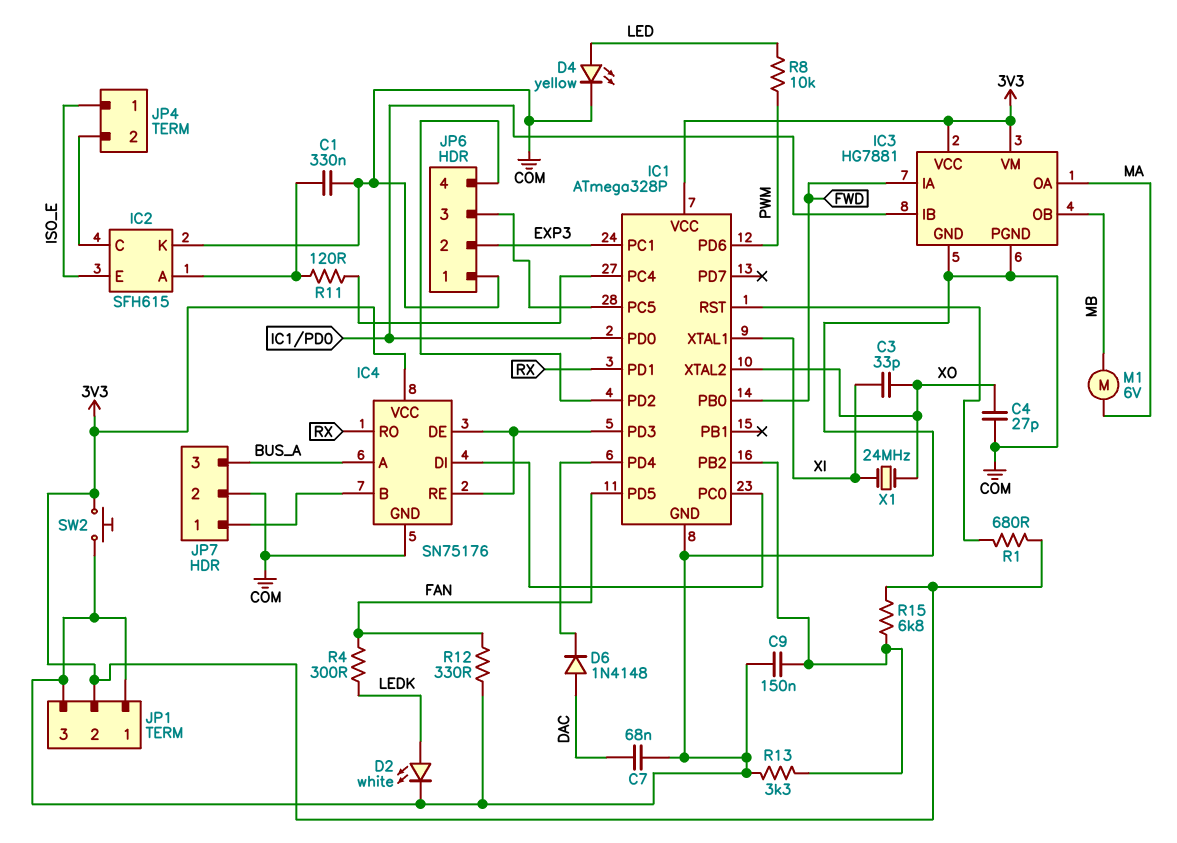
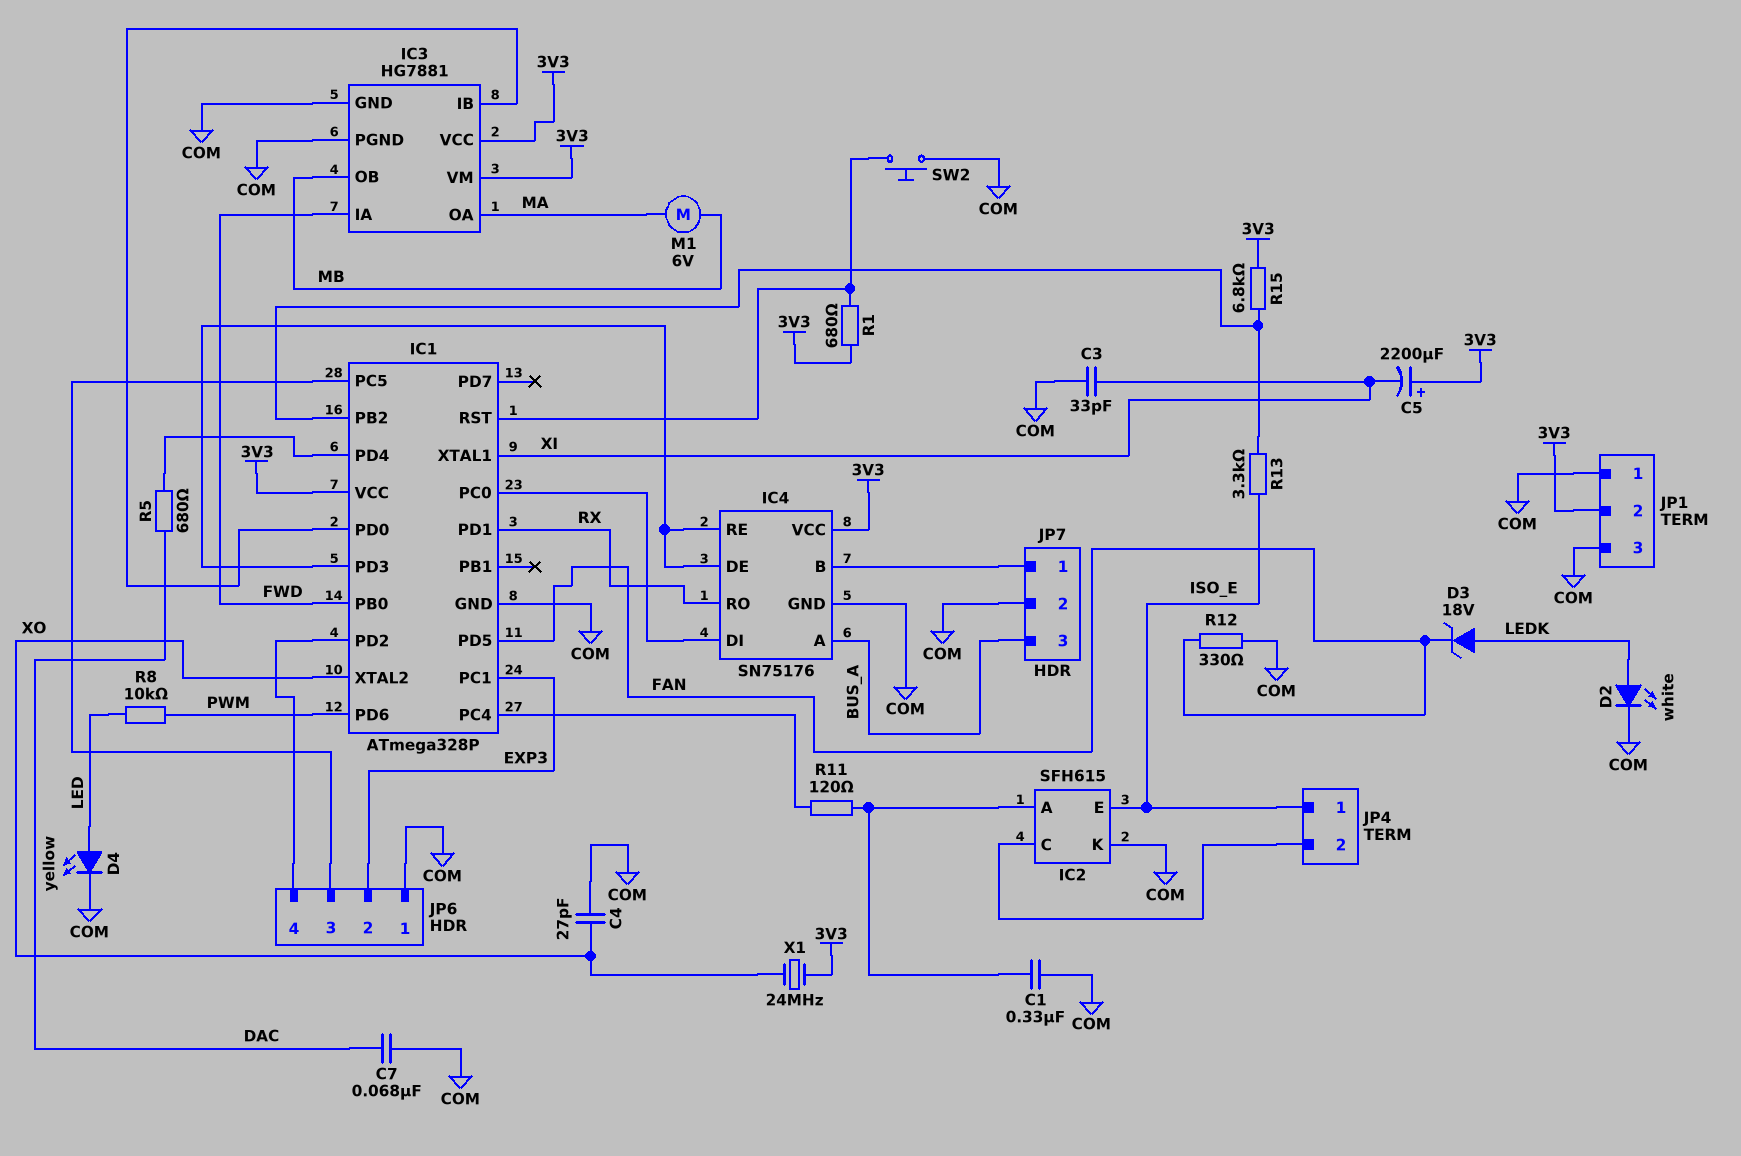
C3: 33pF (XI, XO) -> 33pF (COM, XI)
C5: none -> 2200uF (plus 3V3, minus XI)
C9: 150nF (COM, IC1/PB2) -> none
D3: none -> zener 18V (A LEDK, K FAN)
D6: diode 1N4148 (A DAC, K IC1/PD4) -> none
R4: 300 (FAN, LEDK) -> none
R5: none -> 680 (DAC, IC1/PD4)
R13: 3.3k (COM, IC1/PB2) -> 3.3k (IC1/PB2, ISO_E)
SW2: button (3V3, COM) -> button (COM, IC1/RST)
X1: 24MHz (XI, XO) -> 24MHz (3V3, XO)

